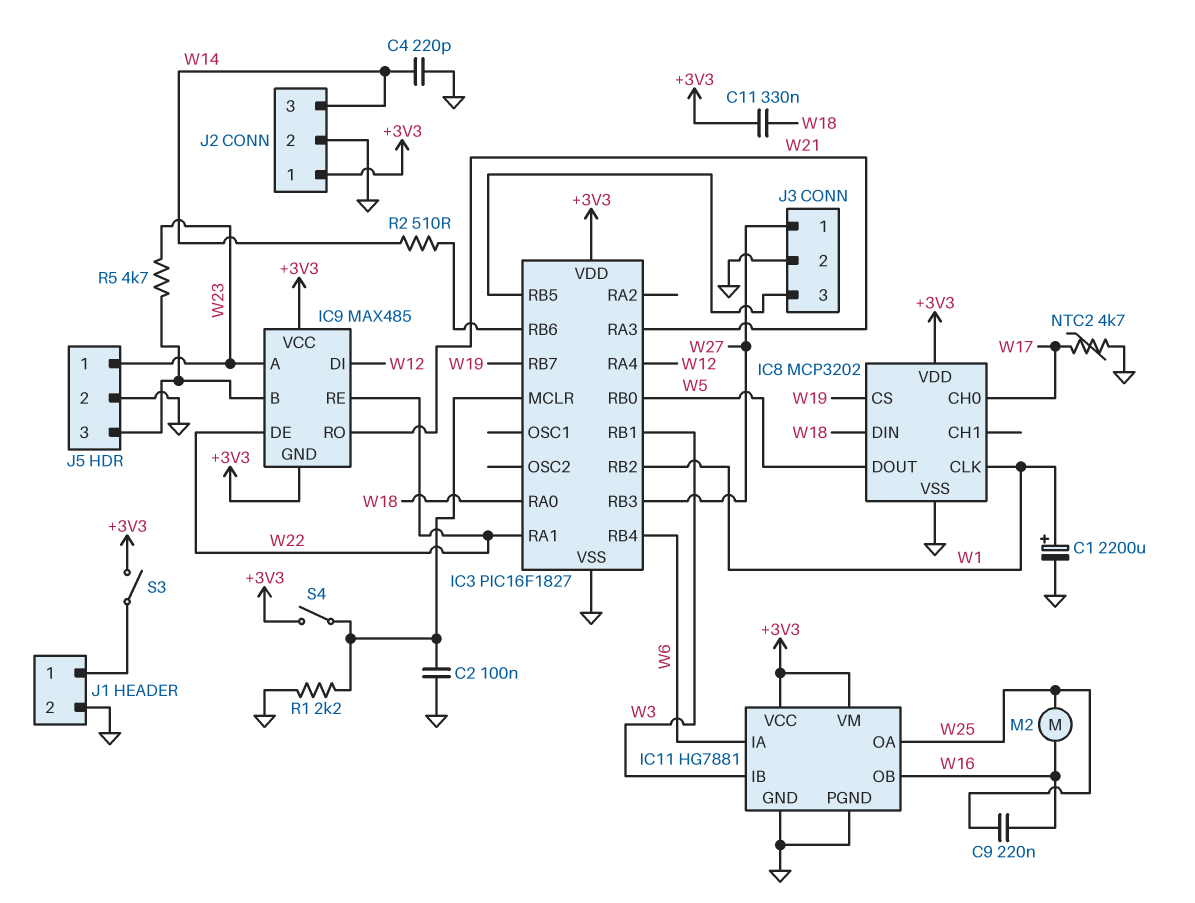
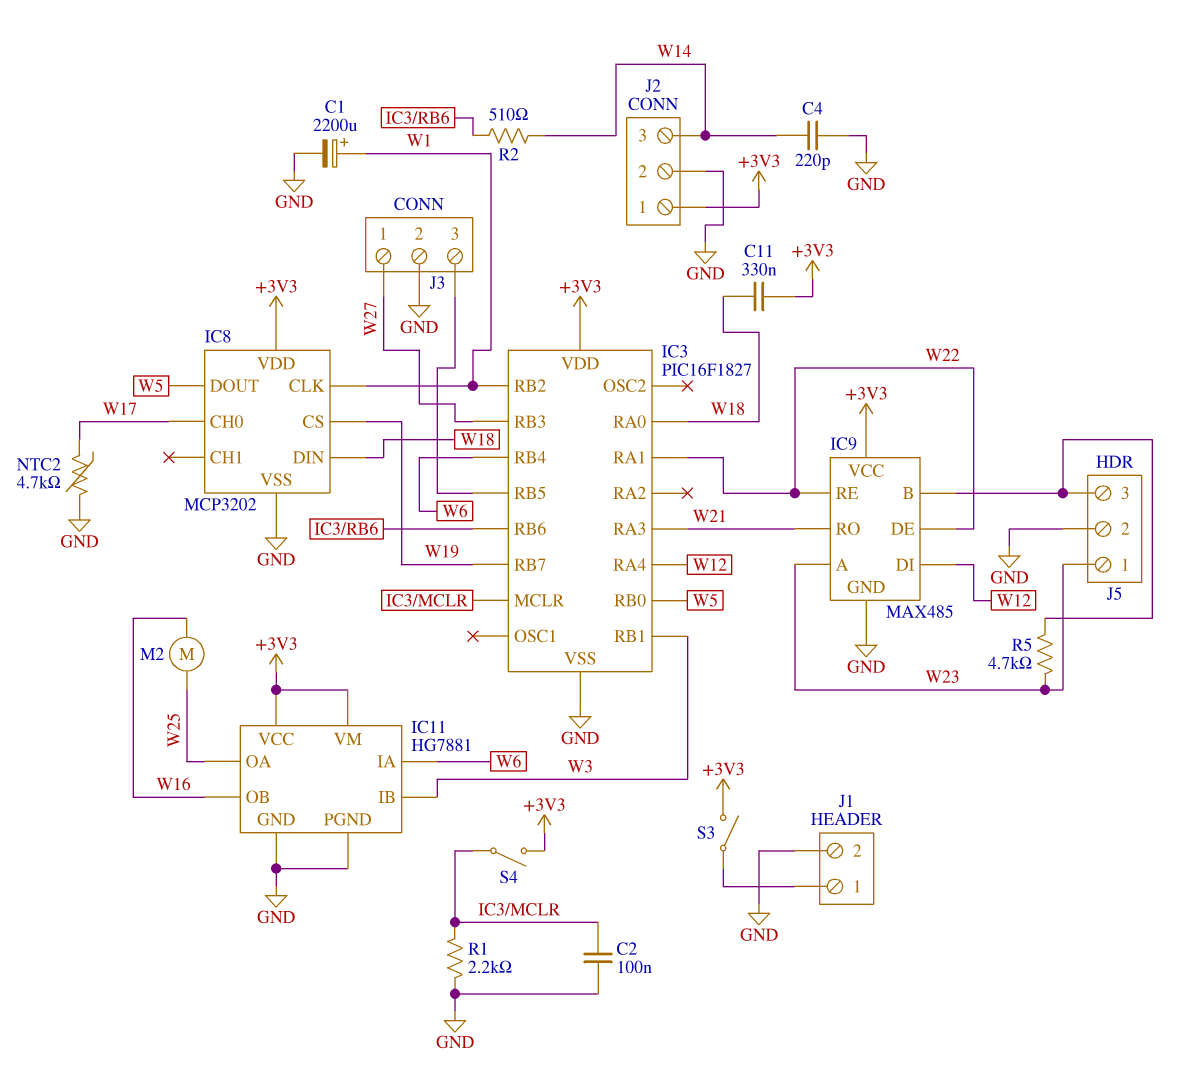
C9: 220nF (W16, W25) -> none
IC9 pin GND: +3V3 -> GND

